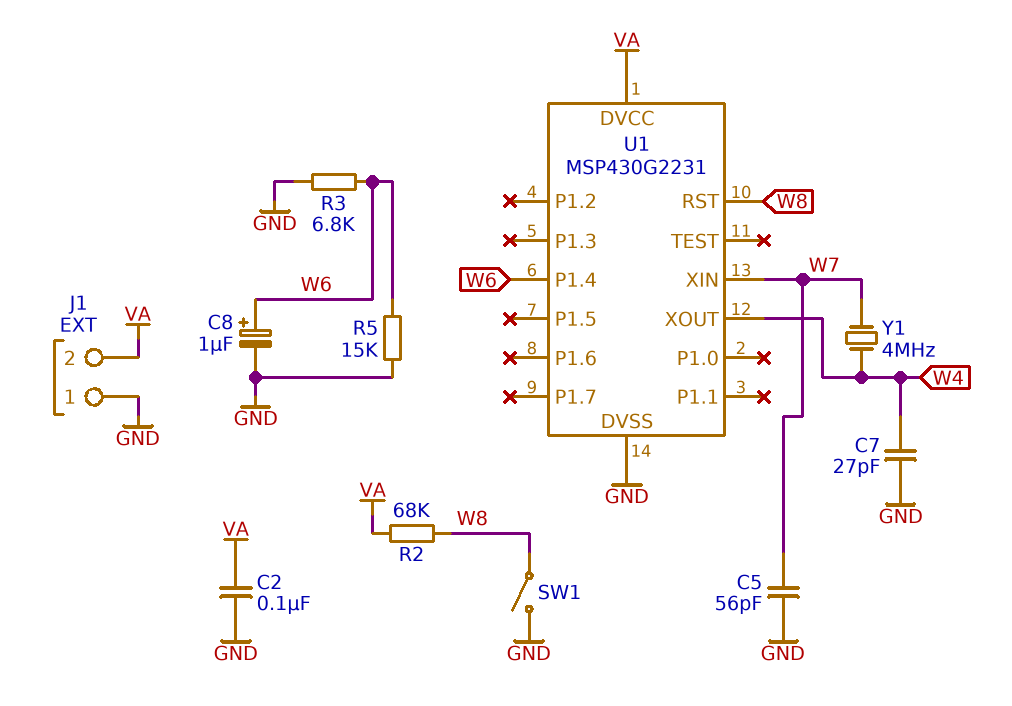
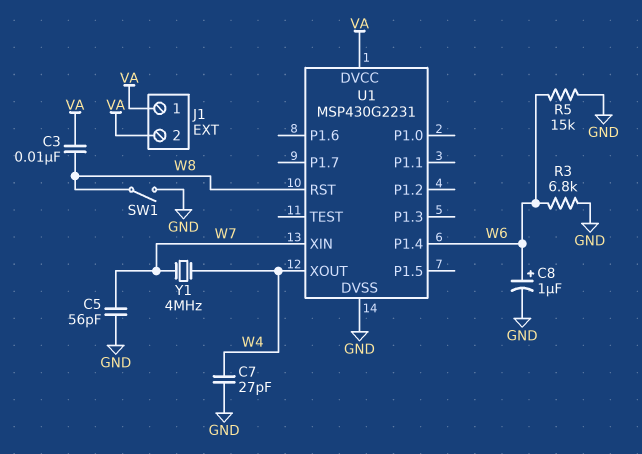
C2: 100nF (GND, VA) -> none
C3: none -> 10nF (VA, W8)
J1 pin 1: GND -> VA
R2: 68k (VA, W8) -> none

